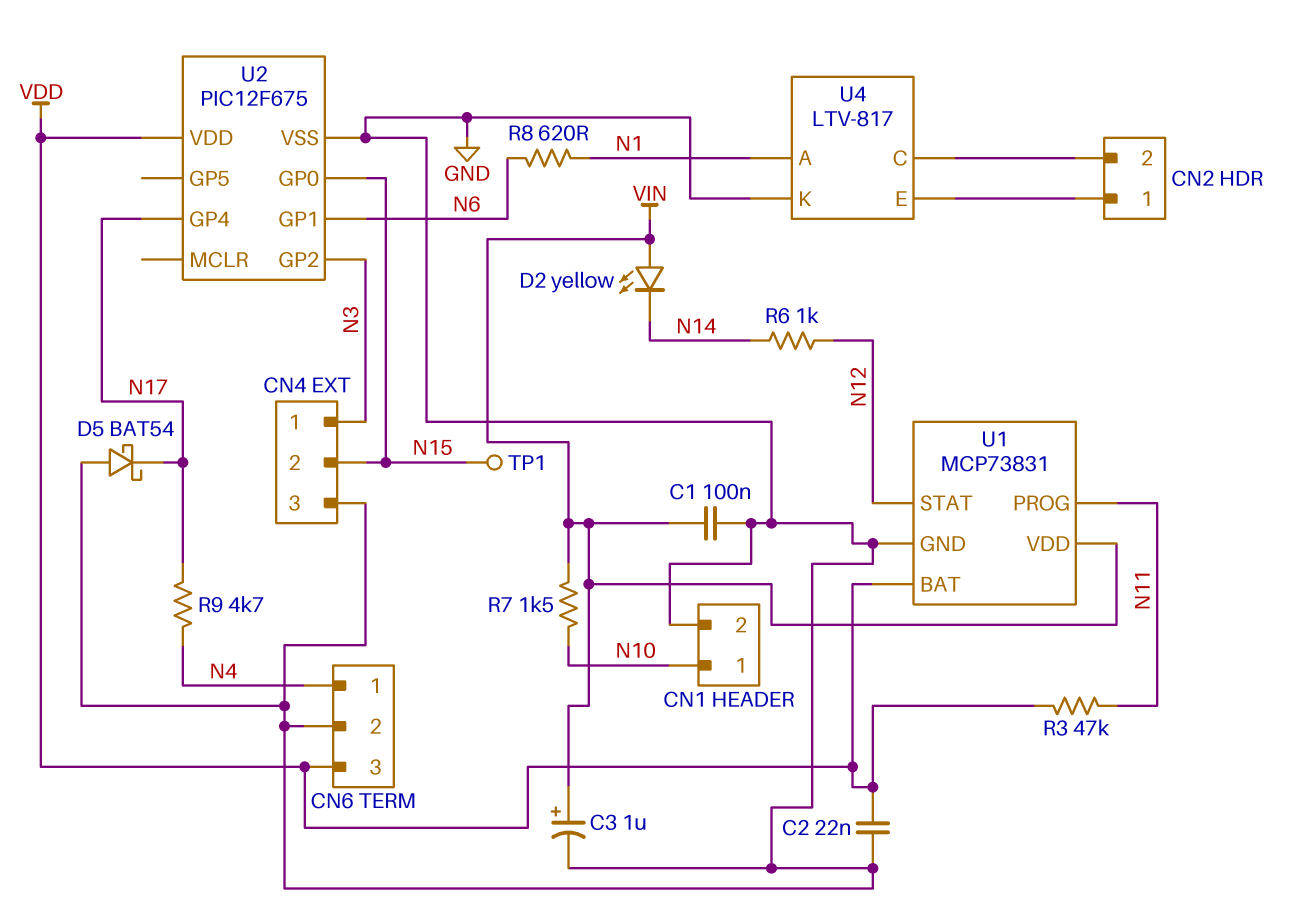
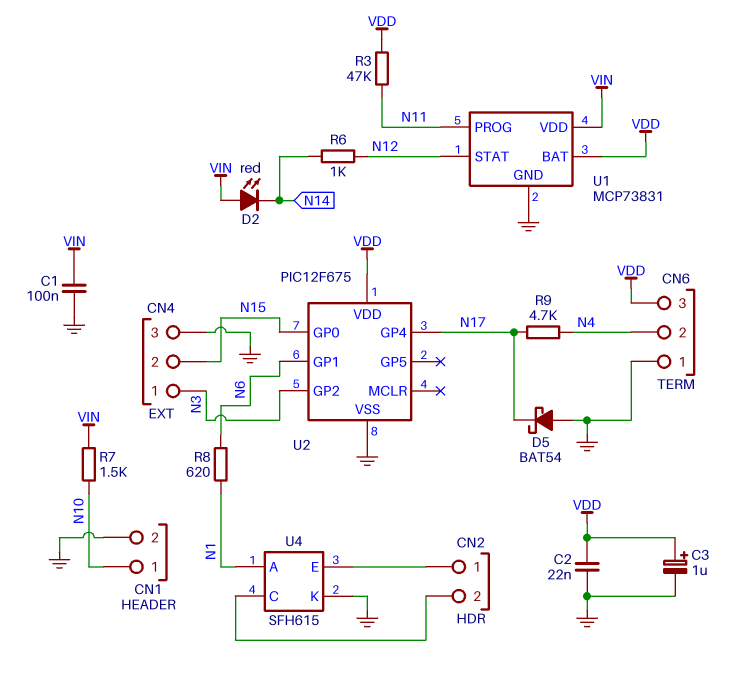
C3: 1uF (plus VIN, minus GND) -> 1uF (plus VDD, minus GND)
CN6 pin 1: N4 -> GND
CN6 pin 2: GND -> N4
D2: LED yellow (A VIN, K N14) -> LED red (A VIN, K N14)
TP1: test point (N15) -> none
U4: LTV-817 -> SFH615

